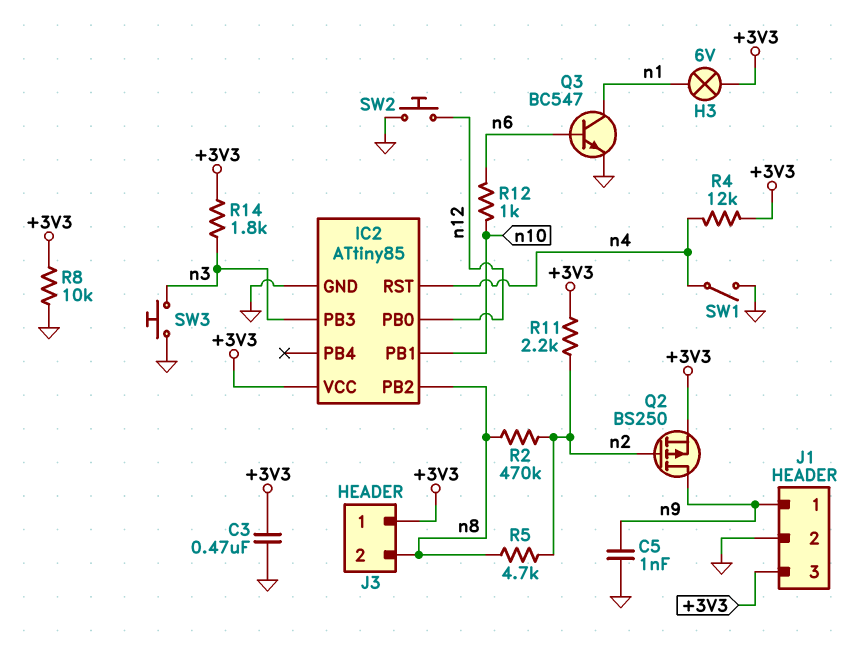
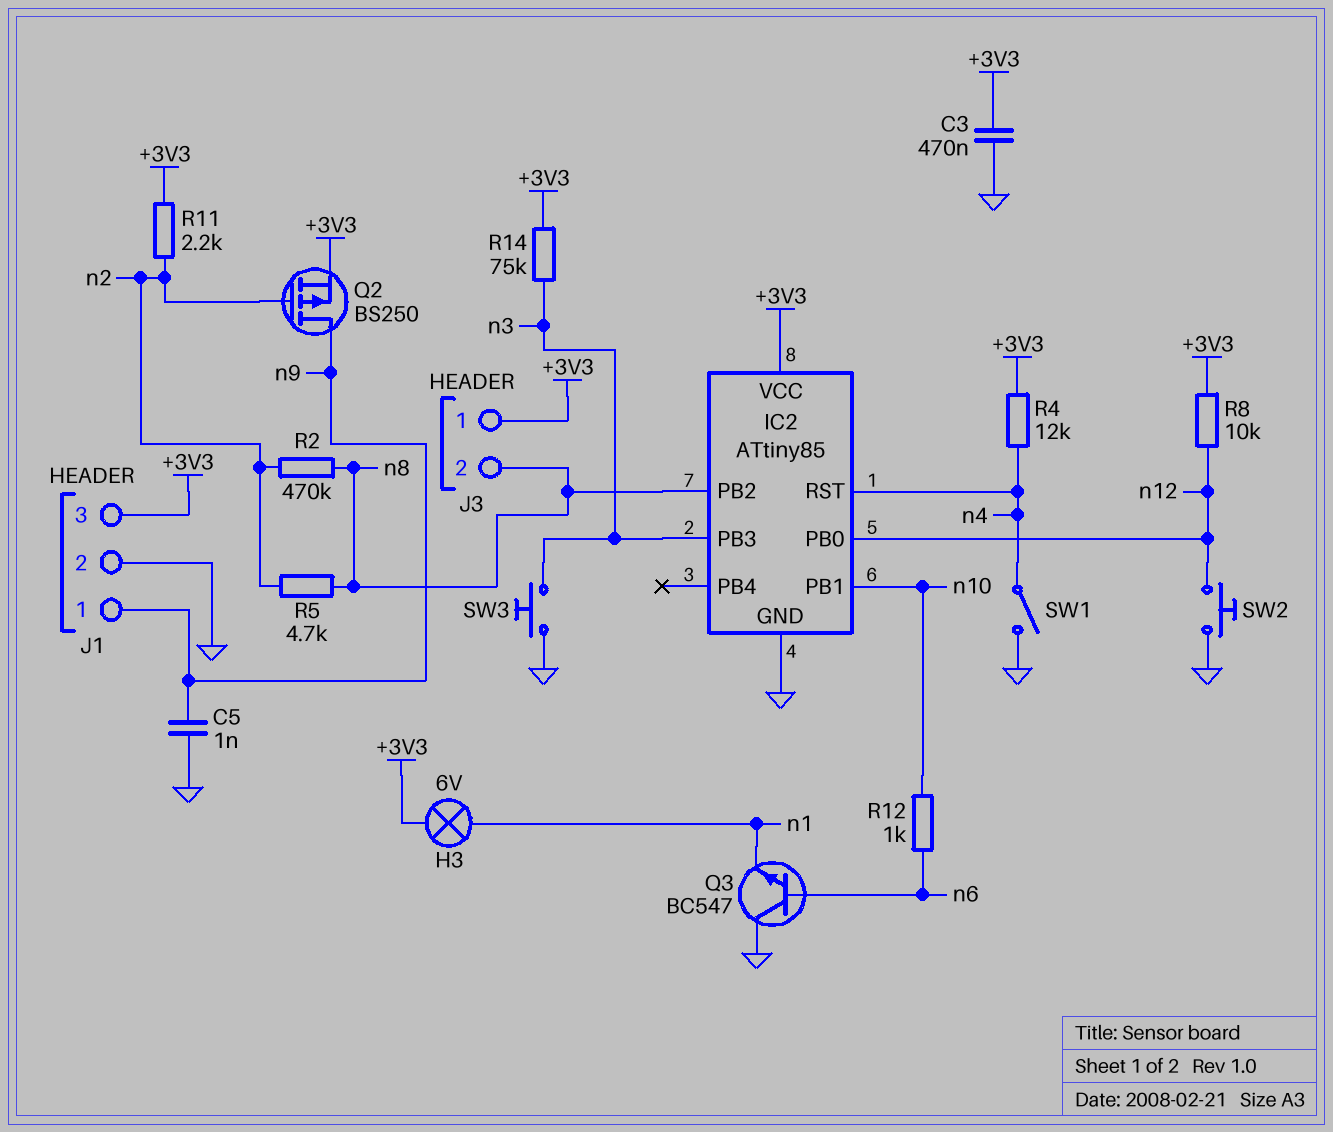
Q3: NPN BC547 (B n6, C n1, E GND) -> NPN BC547 (B n6, C GND, E n1)
R8: 10k (+3V3, GND) -> 10k (+3V3, n12)
R14: 1.8k (+3V3, n3) -> 75k (+3V3, n3)

